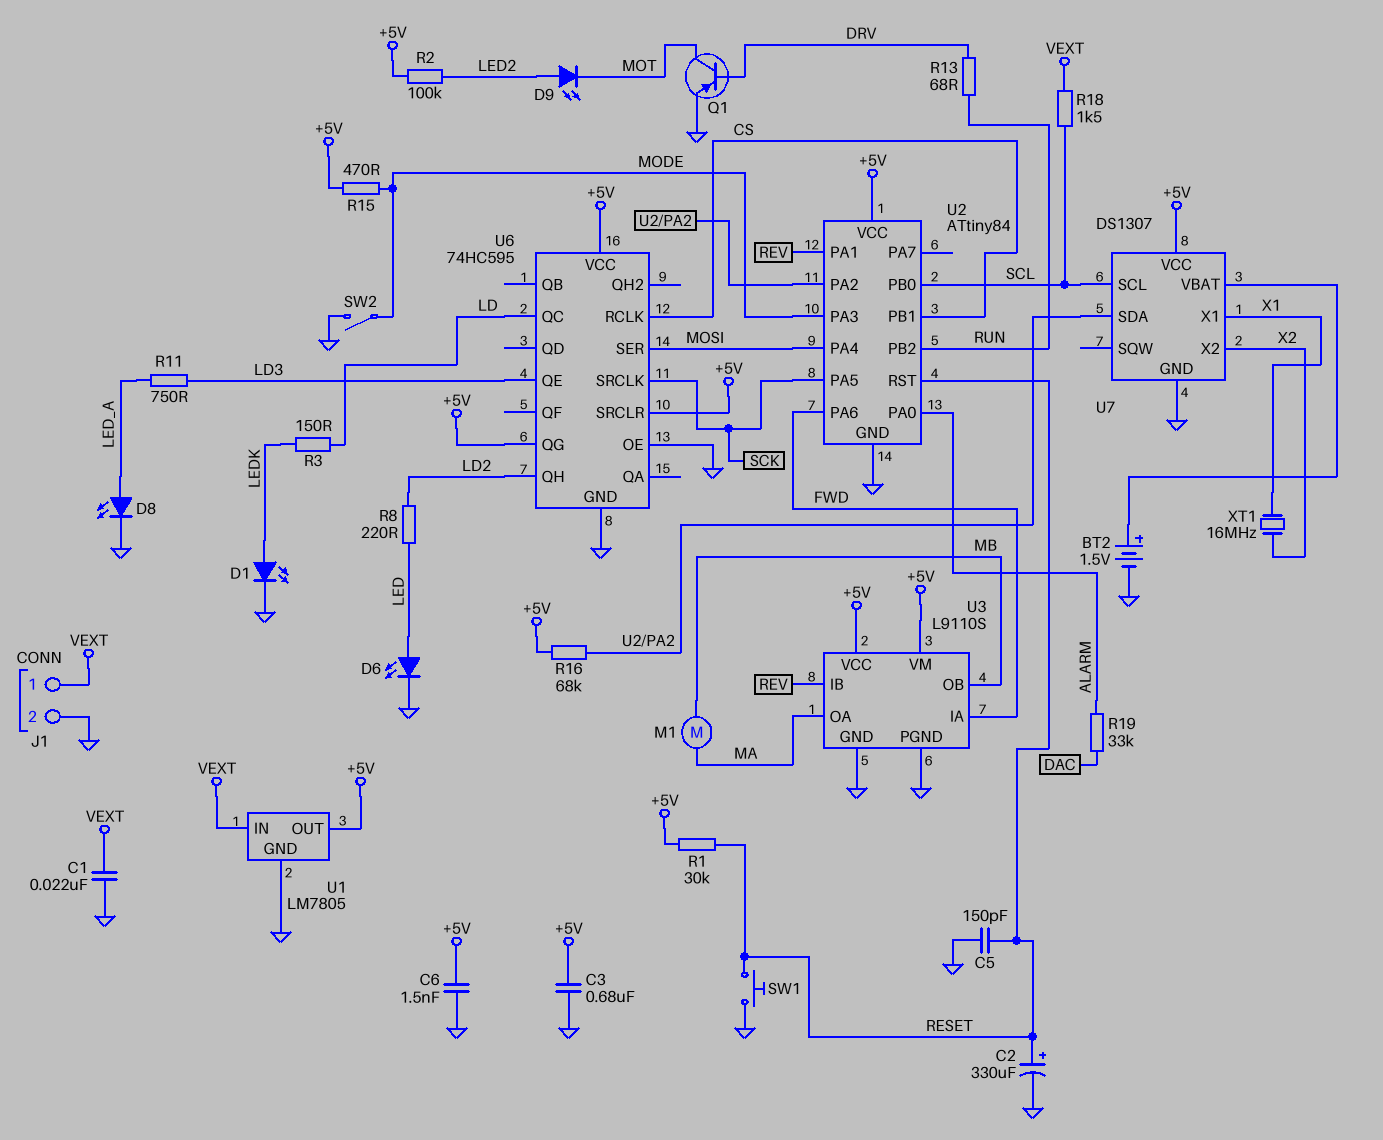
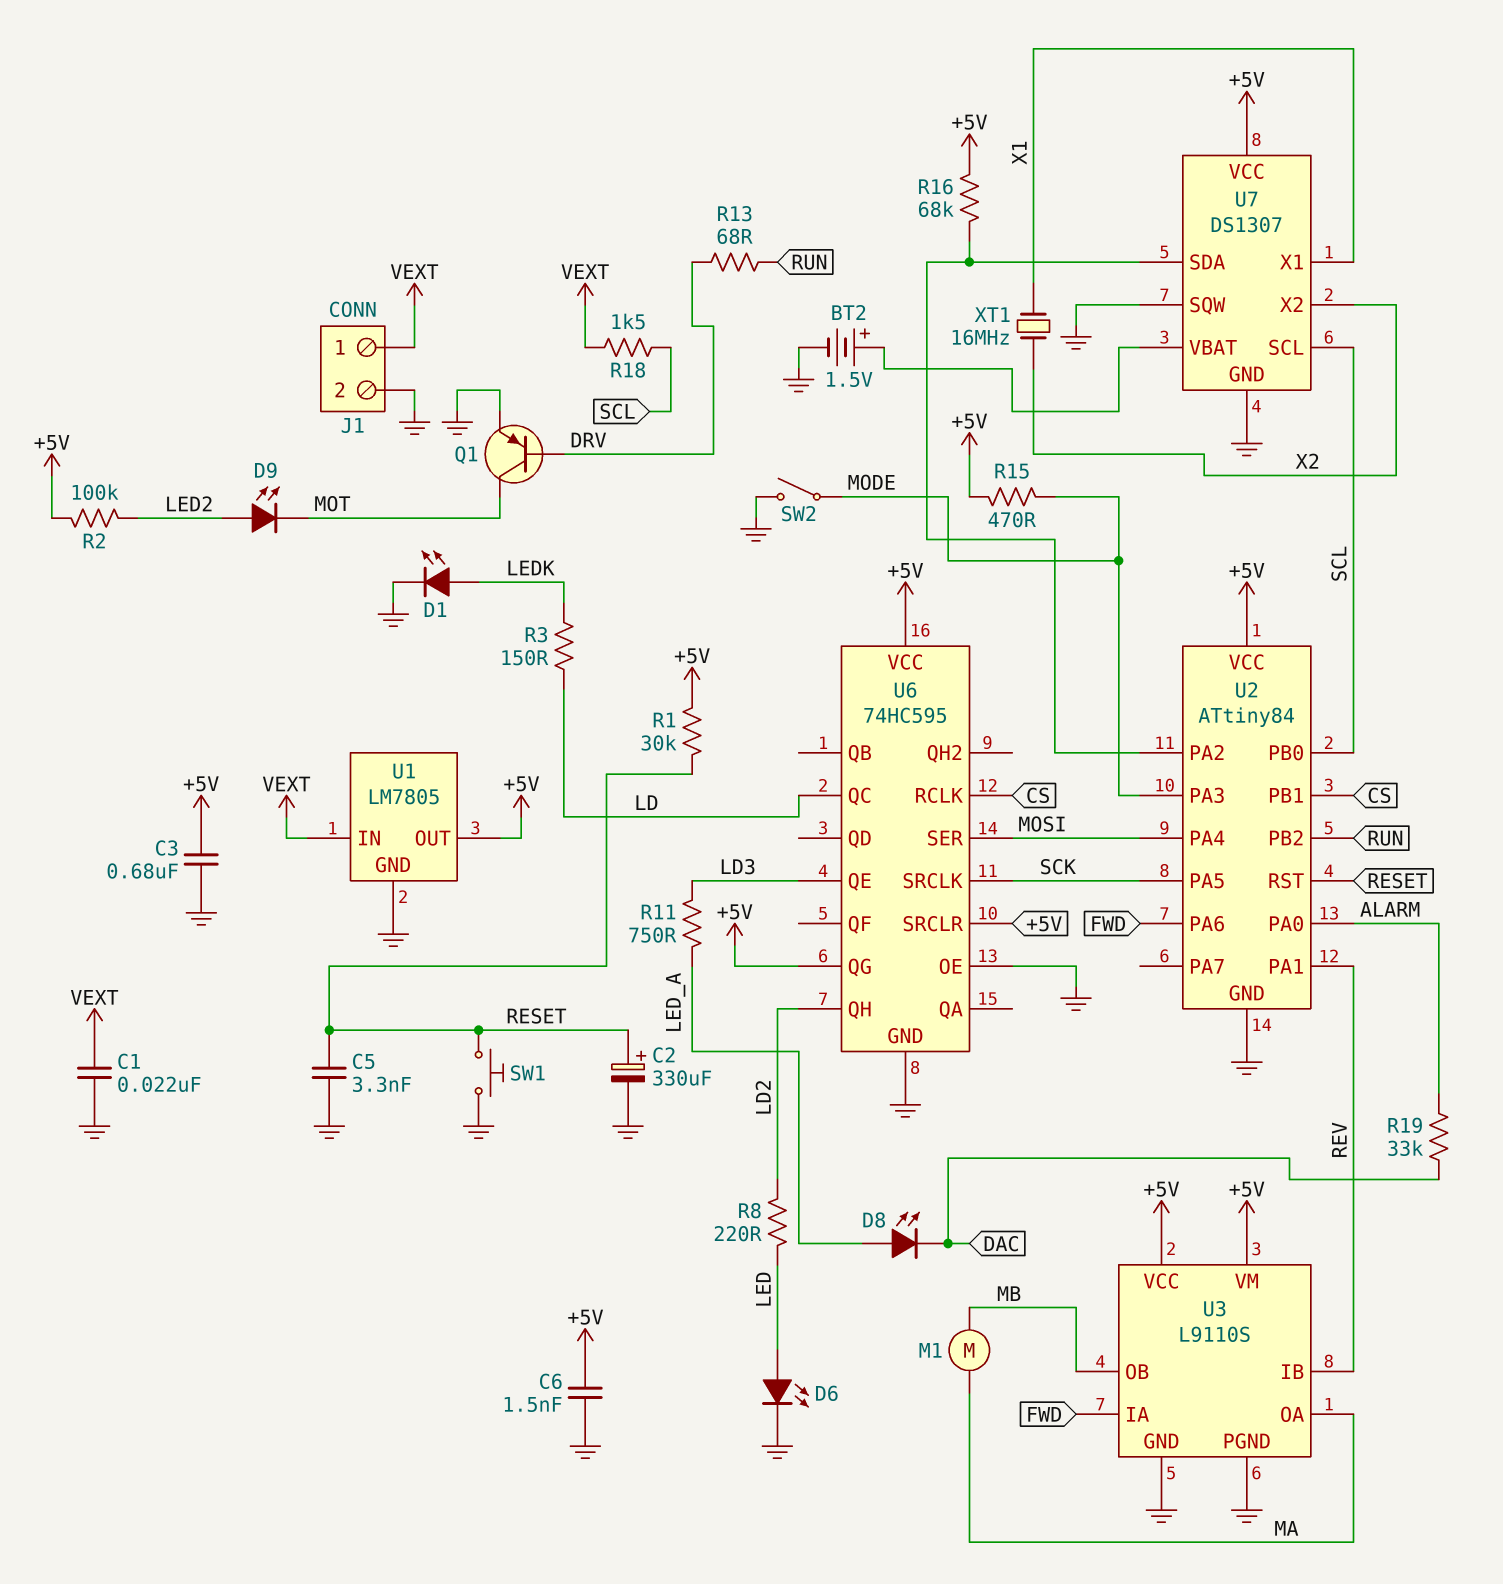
C5: 150pF (GND, RESET) -> 3.3nF (GND, RESET)
D8: LED (A LED_A, K GND) -> LED (A LED_A, K DAC)
U7 pin SQW: none -> GND

